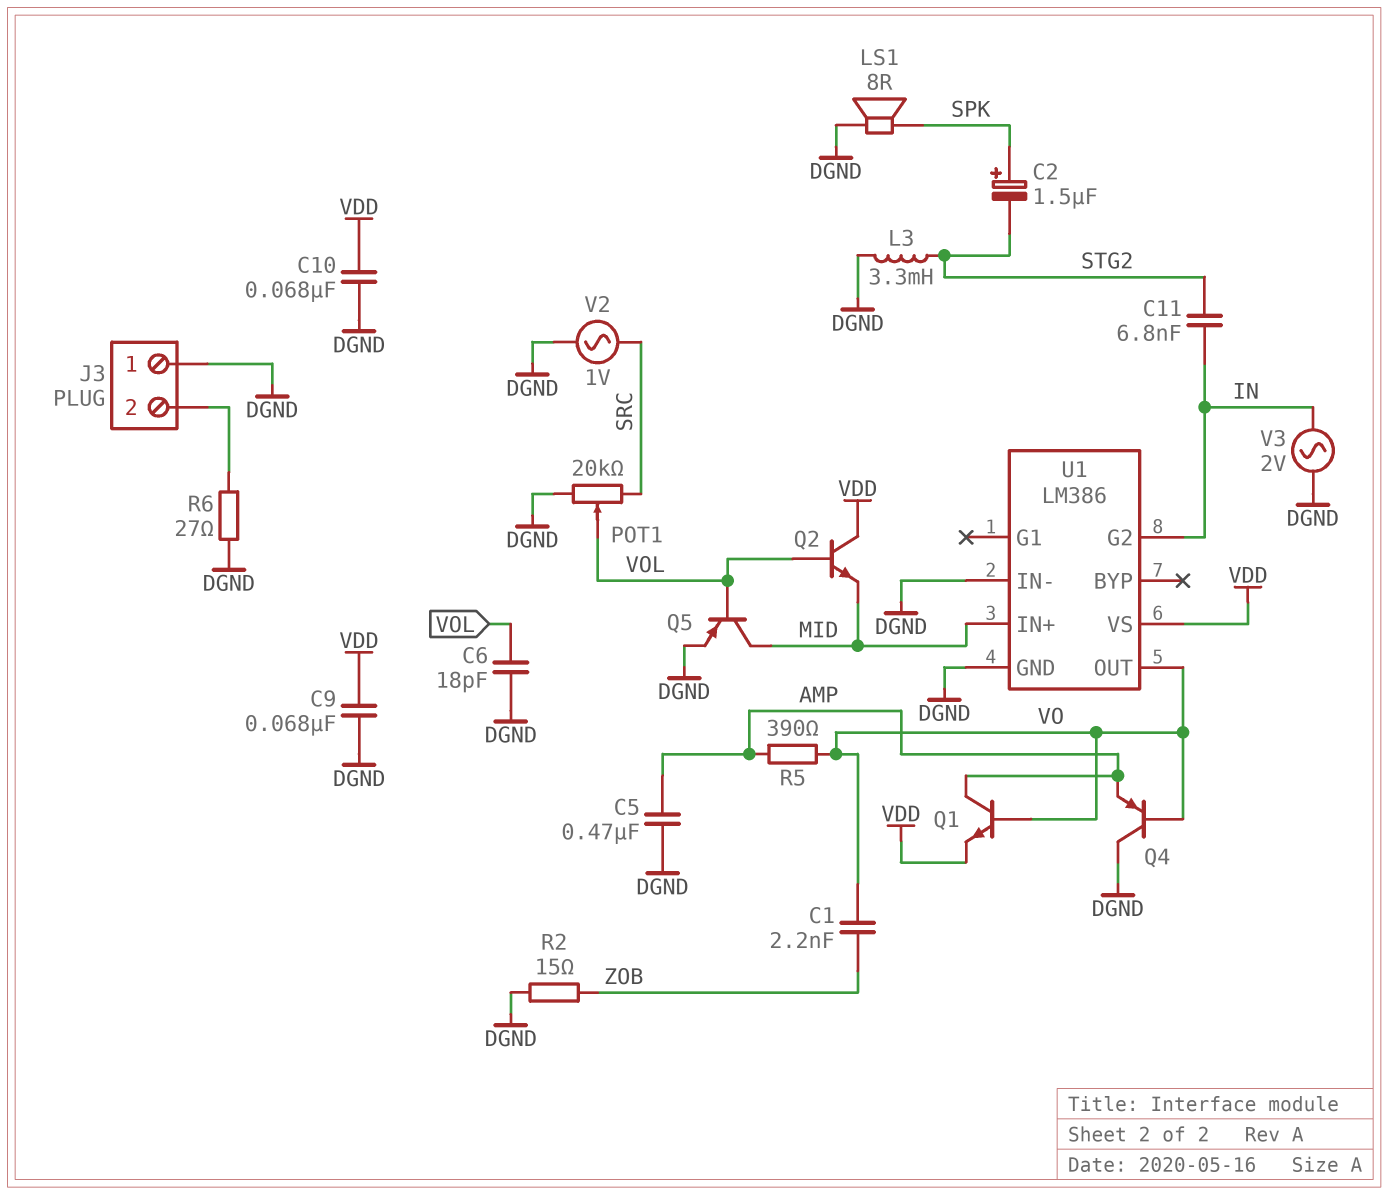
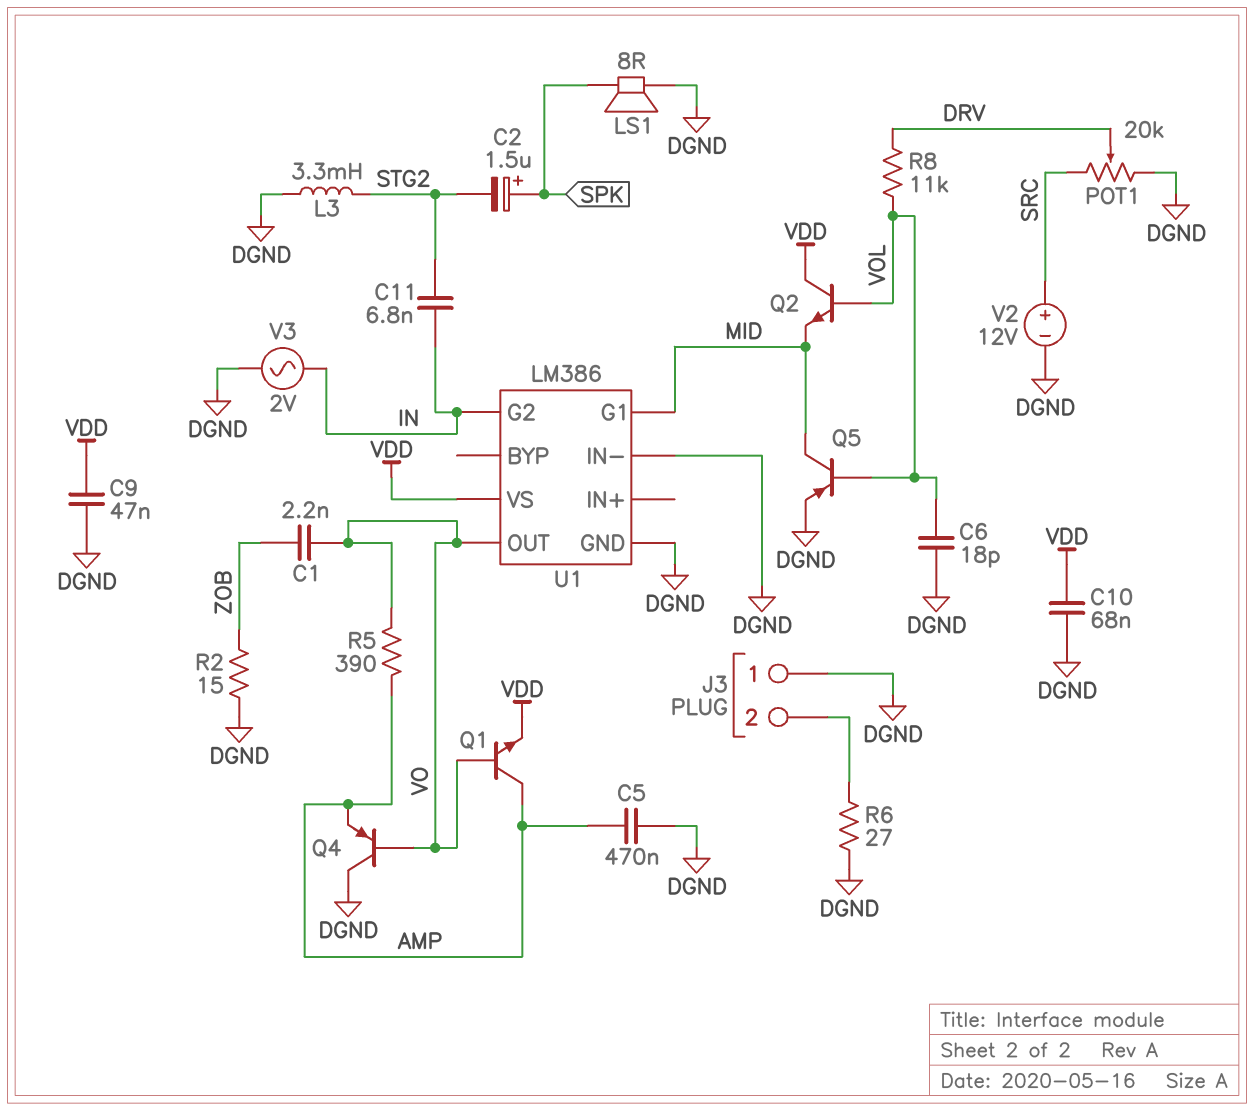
C9: 68nF (DGND, VDD) -> 47nF (DGND, VDD)
POT1: 20k (DGND, SRC, wiper VOL) -> 20k (DGND, SRC, wiper DRV)
R8: none -> 11k (DRV, VOL)
U1 pin G1: none -> MID
U1 pin IN+: MID -> none
V2: AC 1V (DGND, SRC) -> 12V (plus SRC, minus DGND)

